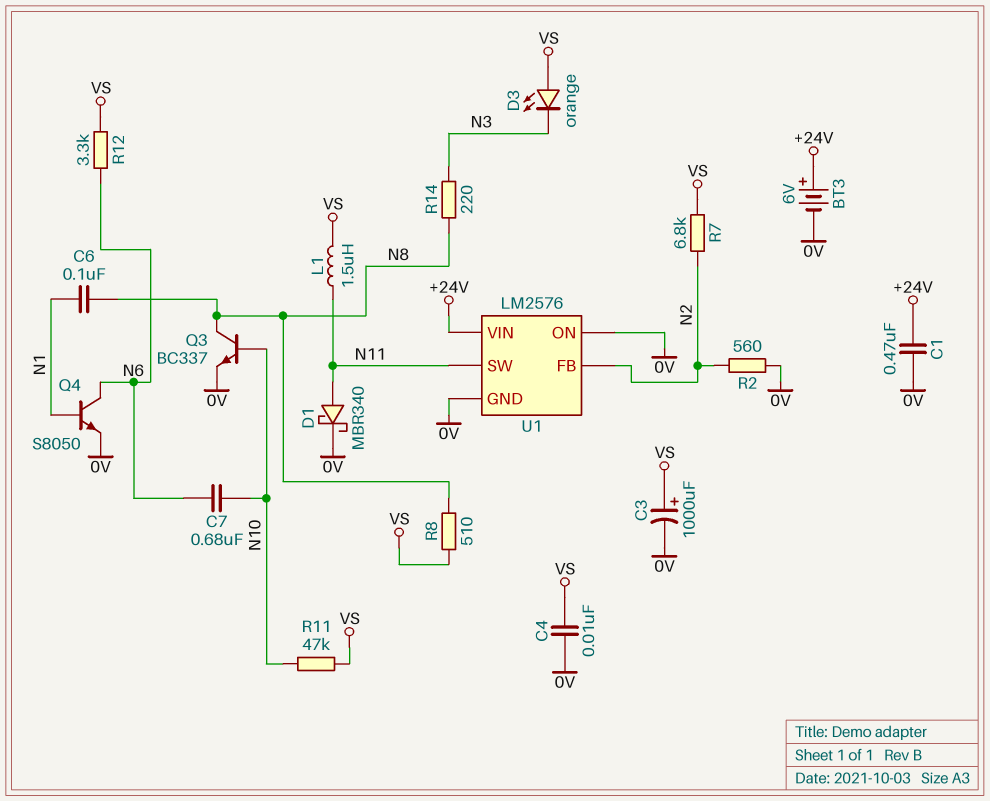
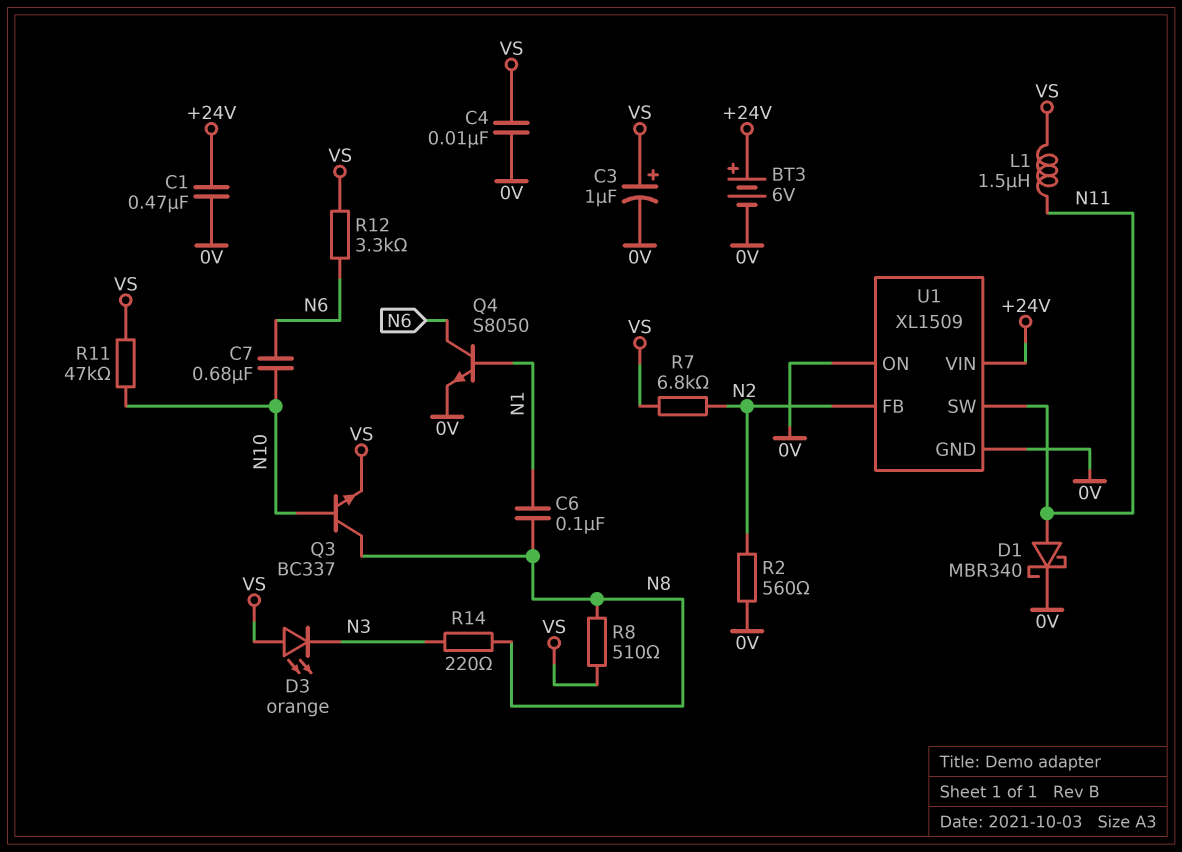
C3: 1000uF (plus VS, minus 0V) -> 1uF (plus VS, minus 0V)
Q3: NPN BC337 (B N10, C N8, E 0V) -> NPN BC337 (B N10, C N8, E VS)
U1: LM2576 -> XL1509

